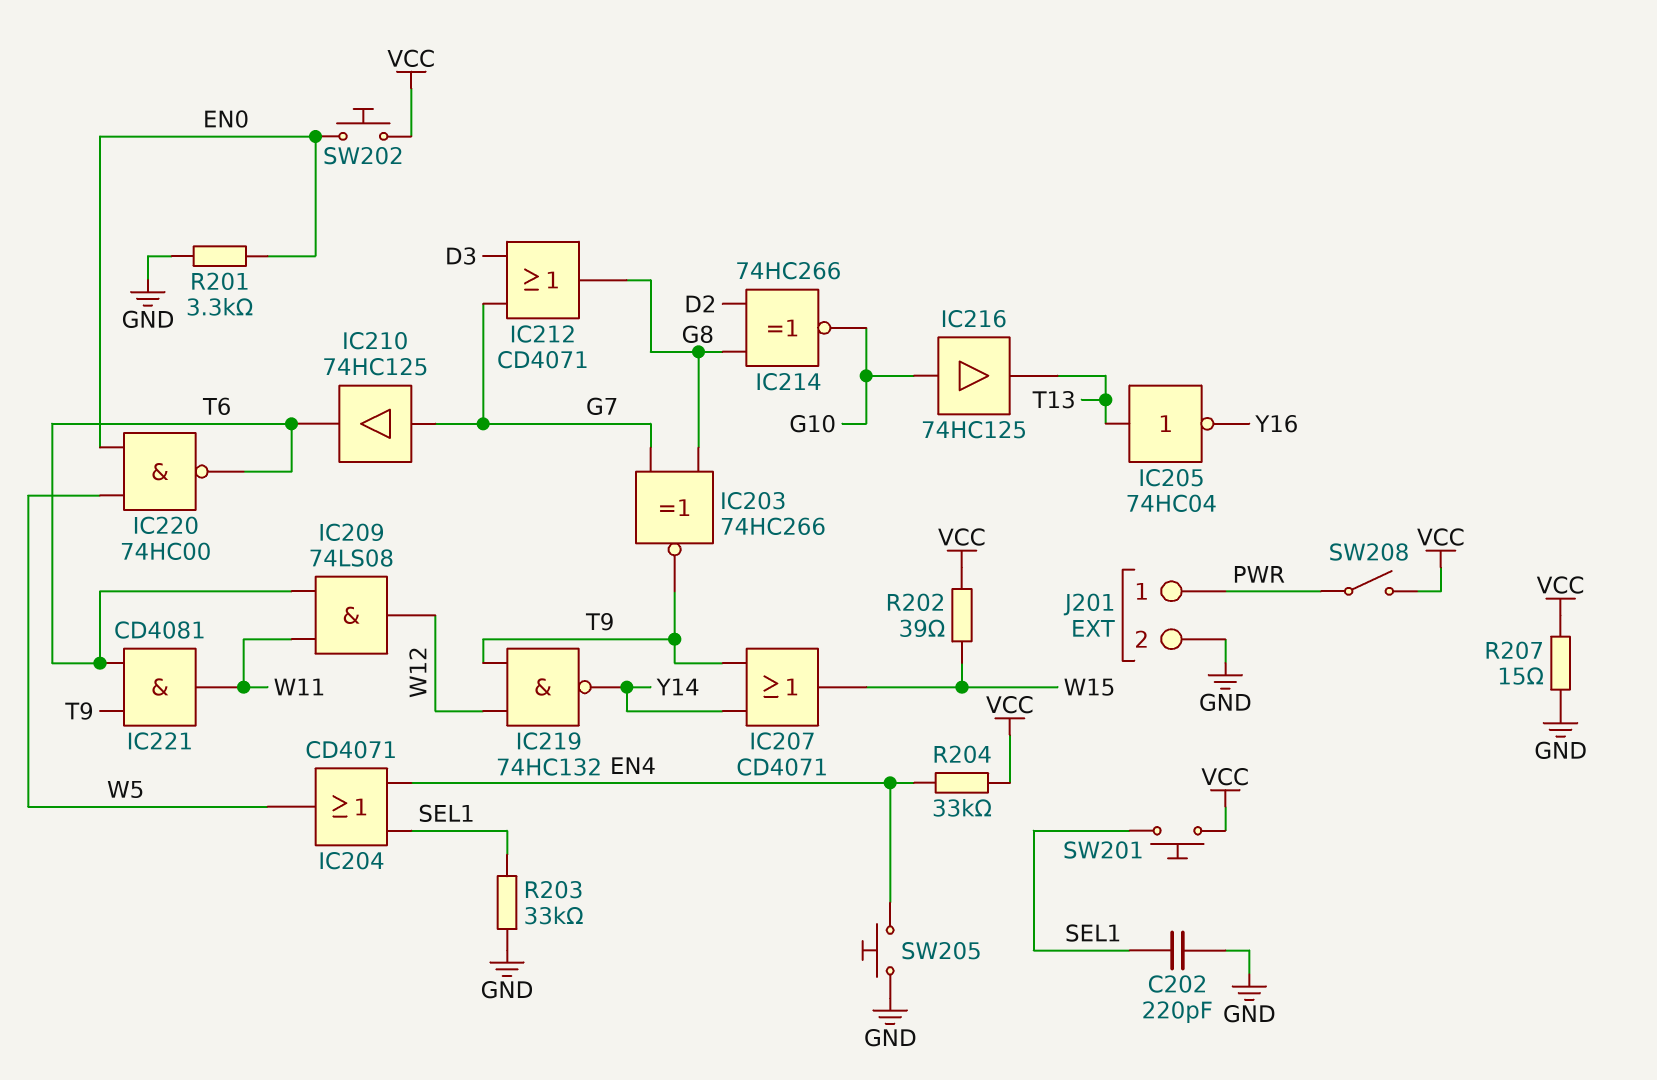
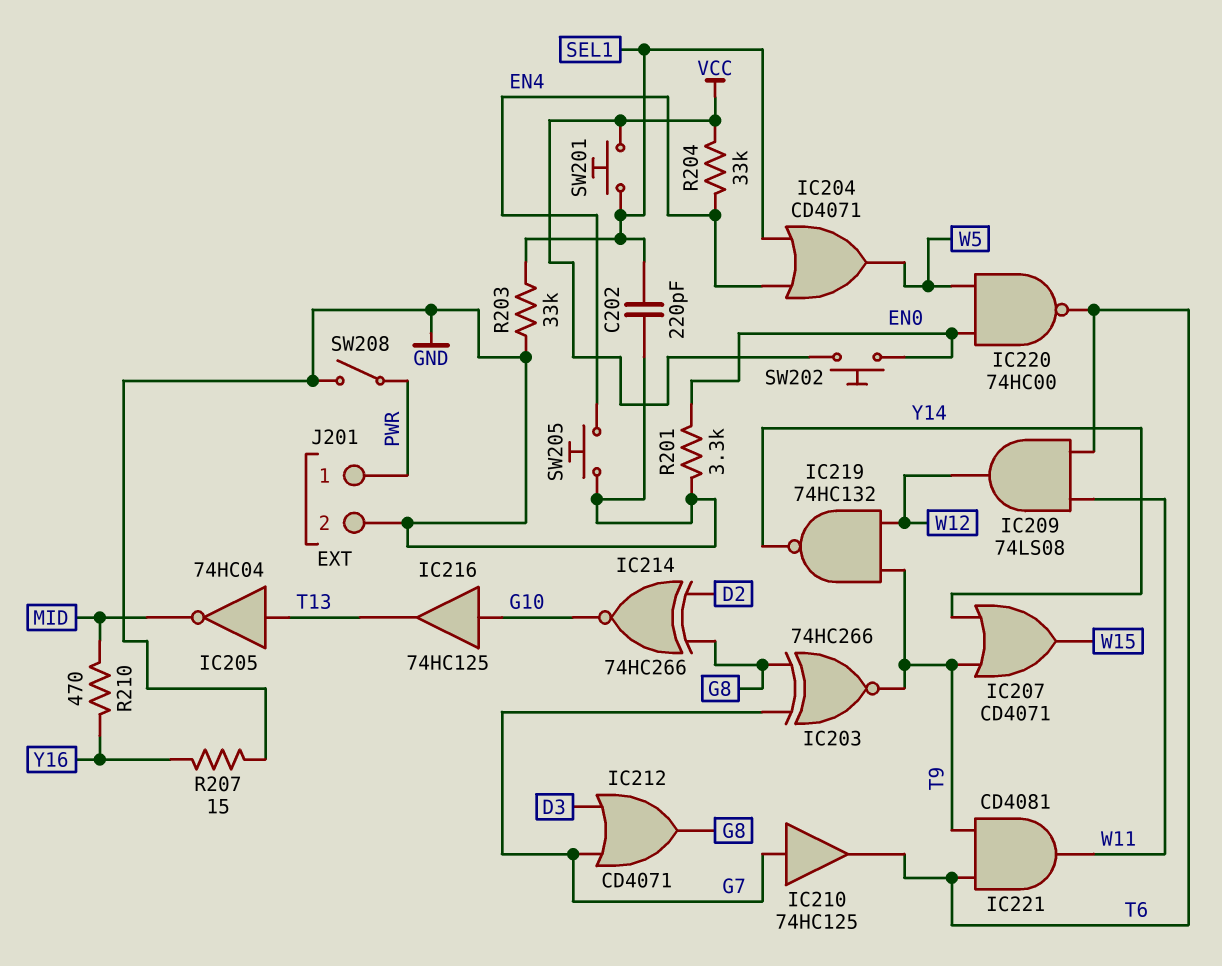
IC205: NOT 74HC04 (in T13, out Y16) -> NOT 74HC04 (in T13, out MID)
R202: 39 (VCC, W15) -> none
R207: 15 (GND, VCC) -> 15 (GND, Y16)
R210: none -> 470 (MID, Y16)
SW208: switch (PWR, VCC) -> switch (GND, PWR)

